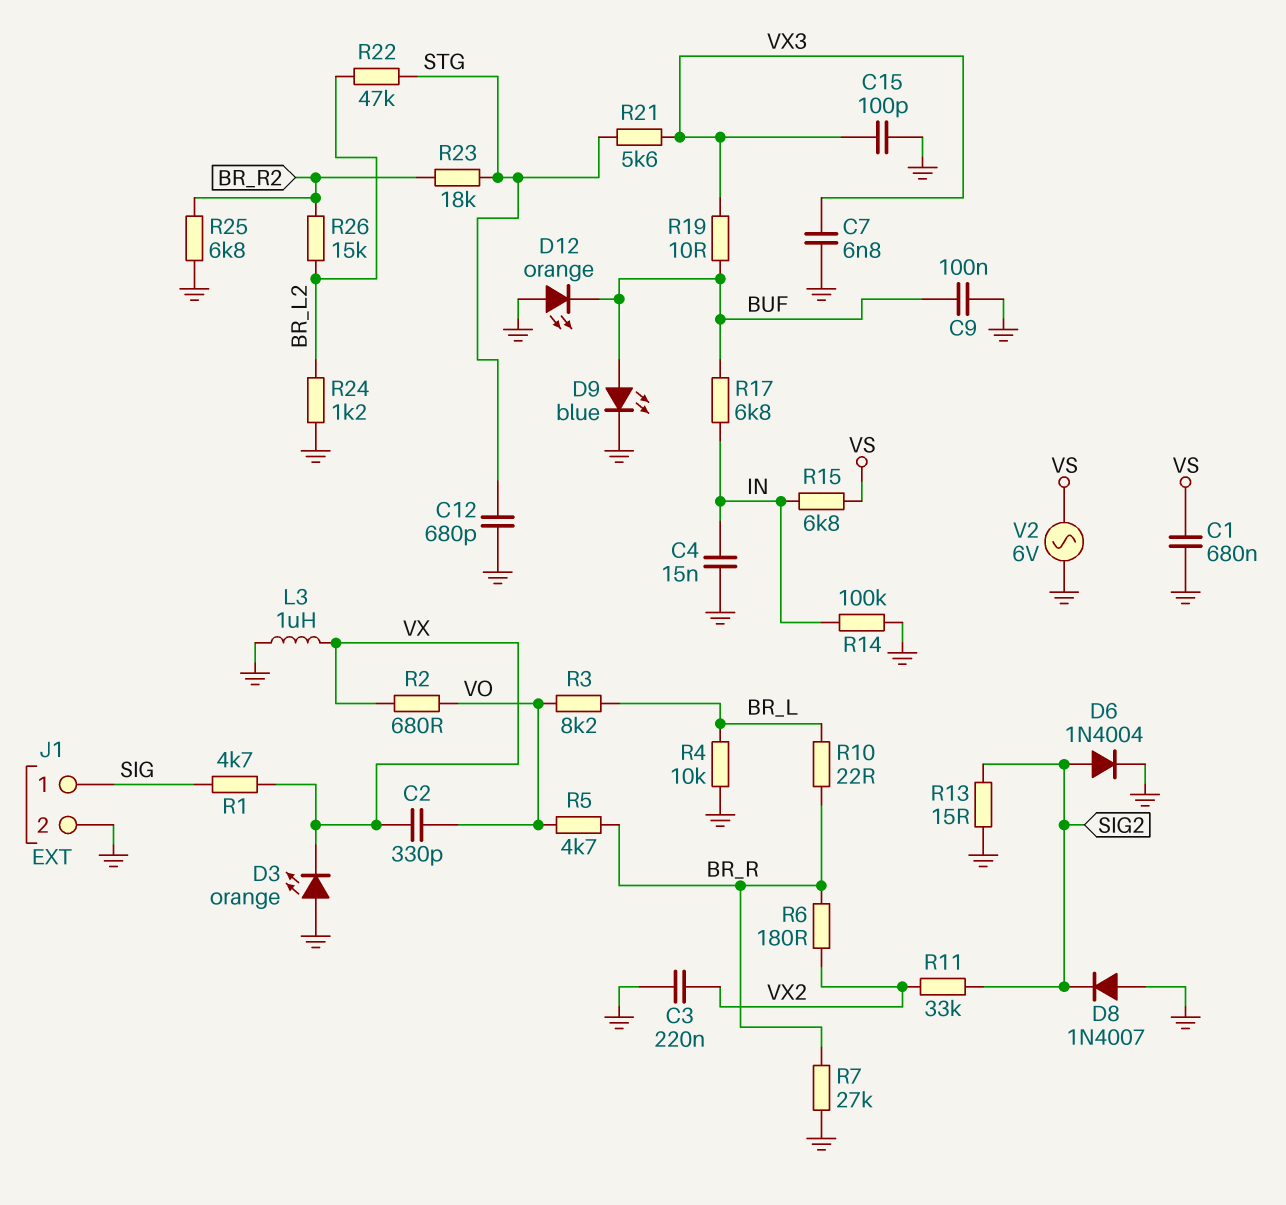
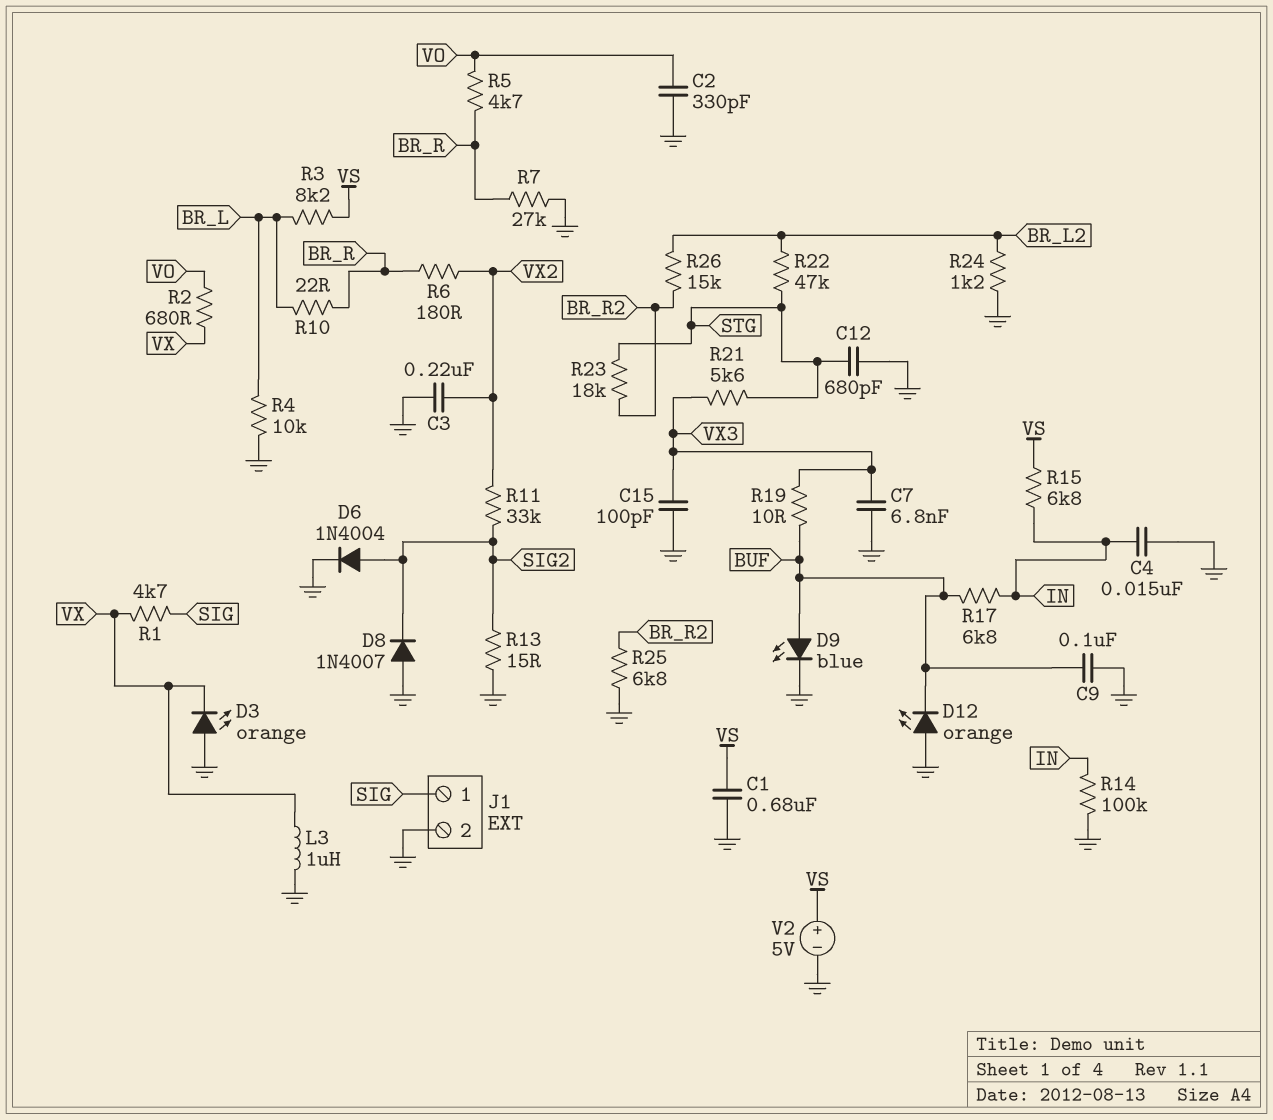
C2: 330pF (VO, VX) -> 330pF (GND, VO)
R3: 8.2k (BR_L, VO) -> 8.2k (BR_L, VS)
V2: AC 6V (GND, VS) -> 5V (plus VS, minus GND)

